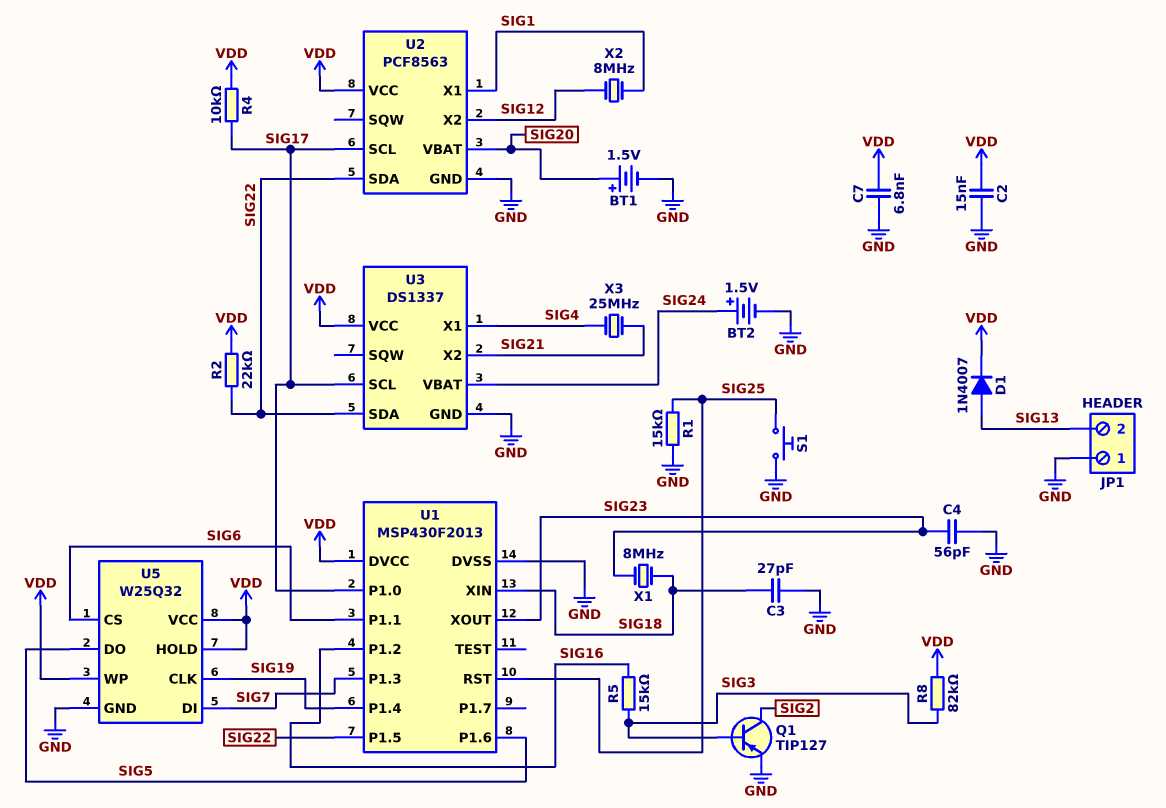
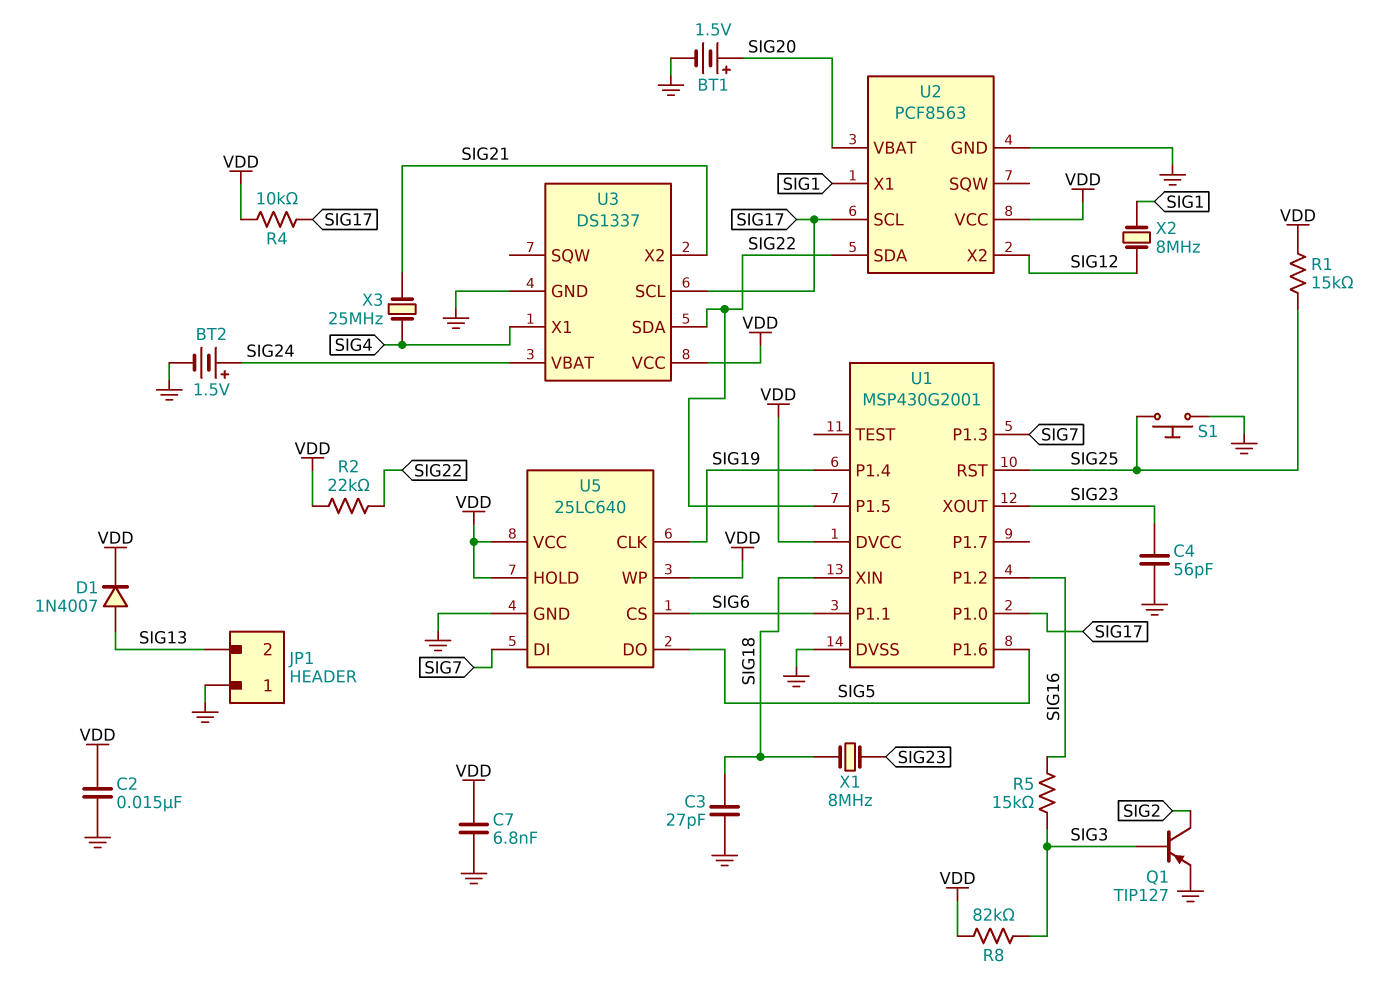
R1: 15k (GND, SIG25) -> 15k (SIG25, VDD)
U1: MSP430F2013 -> MSP430G2001
U5: W25Q32 -> 25LC640

